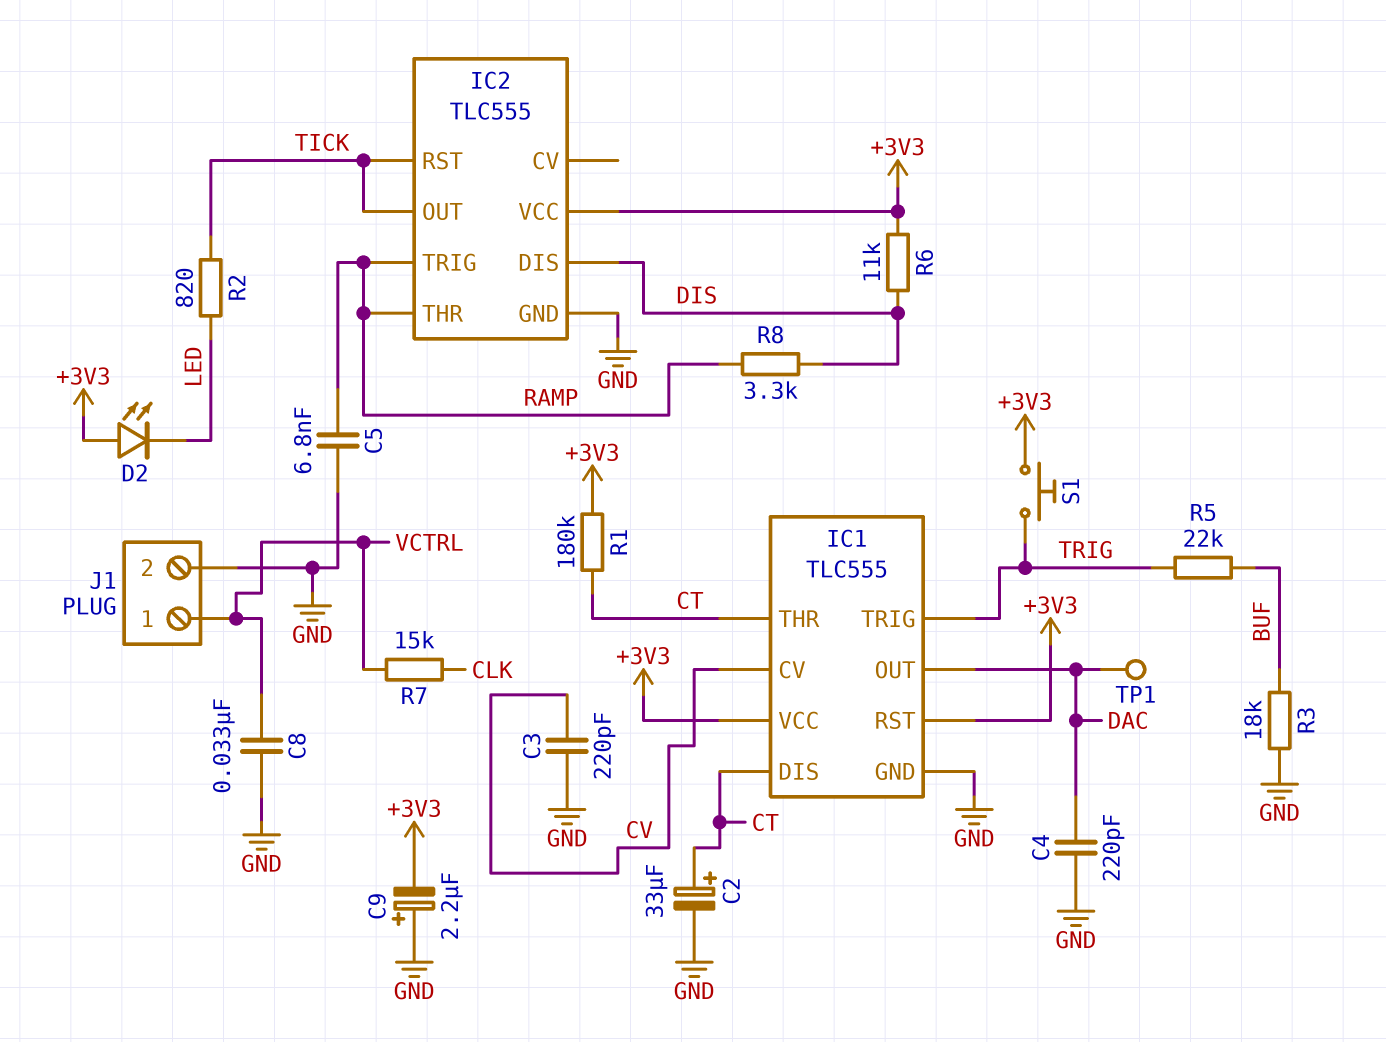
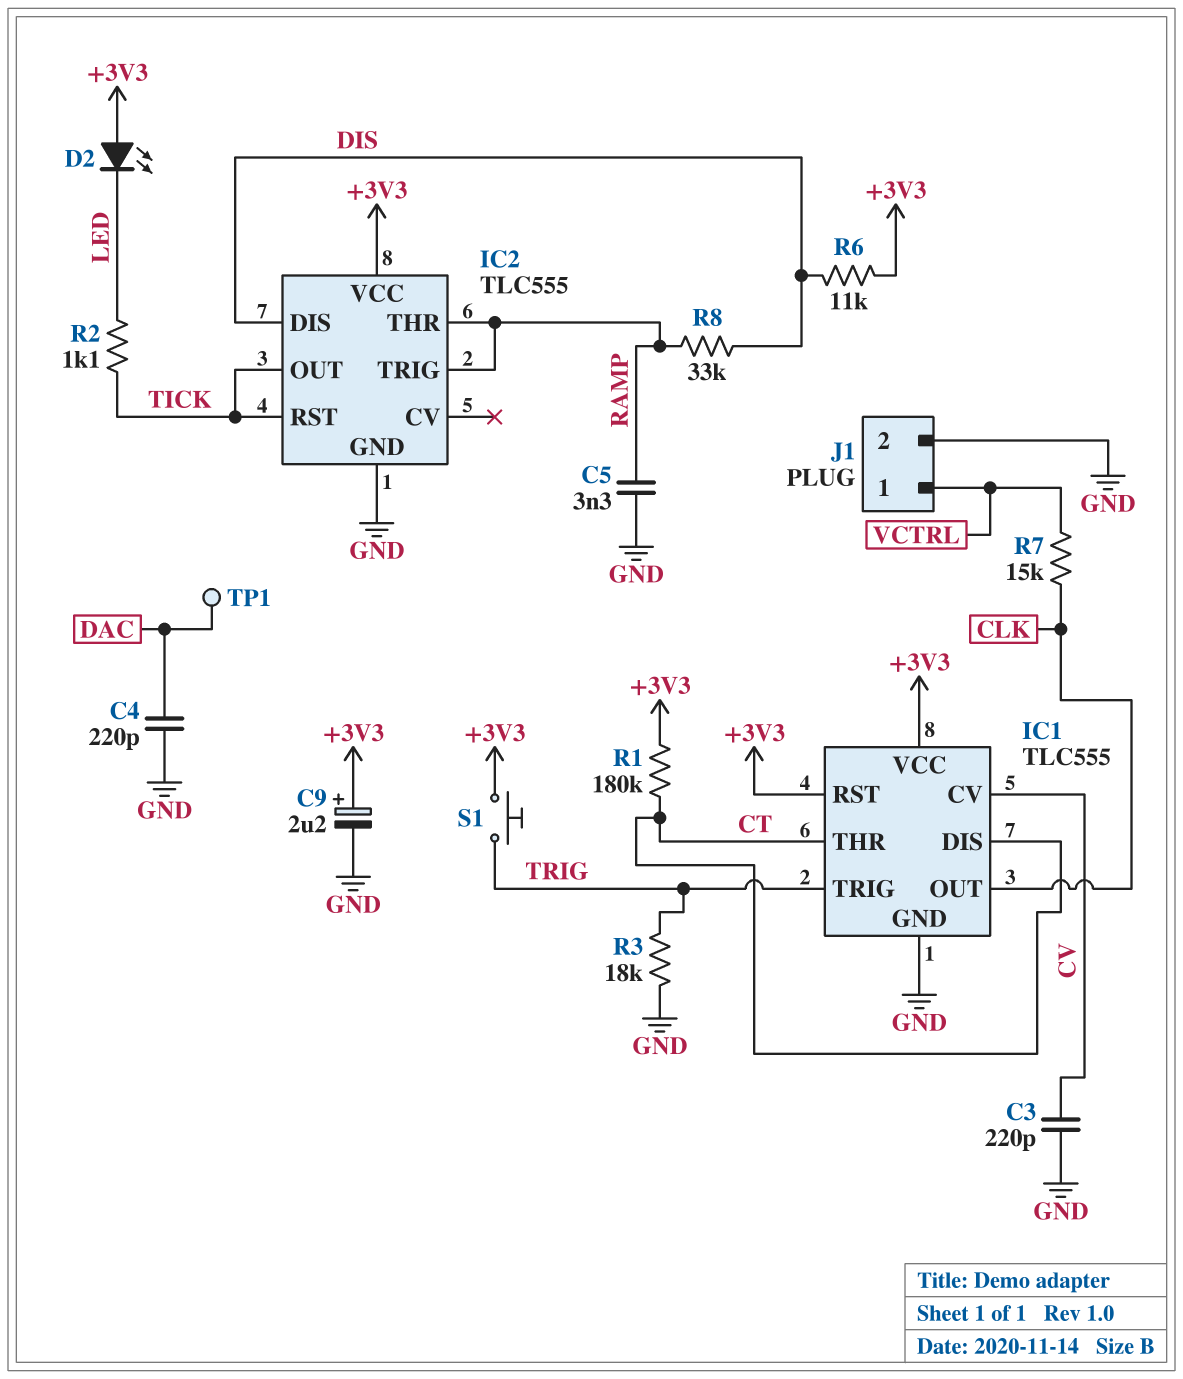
C2: 33uF (plus CT, minus GND) -> none
C5: 6.8nF (GND, RAMP) -> 3.3nF (GND, RAMP)
C8: 33nF (GND, VCTRL) -> none
C9: 2.2uF (plus GND, minus +3V3) -> 2.2uF (plus +3V3, minus GND)
IC1 pin OUT: DAC -> CLK
R2: 820 (LED, TICK) -> 1.1k (LED, TICK)
R3: 18k (BUF, GND) -> 18k (GND, TRIG)
R5: 22k (BUF, TRIG) -> none
R8: 3.3k (DIS, RAMP) -> 33k (DIS, RAMP)

